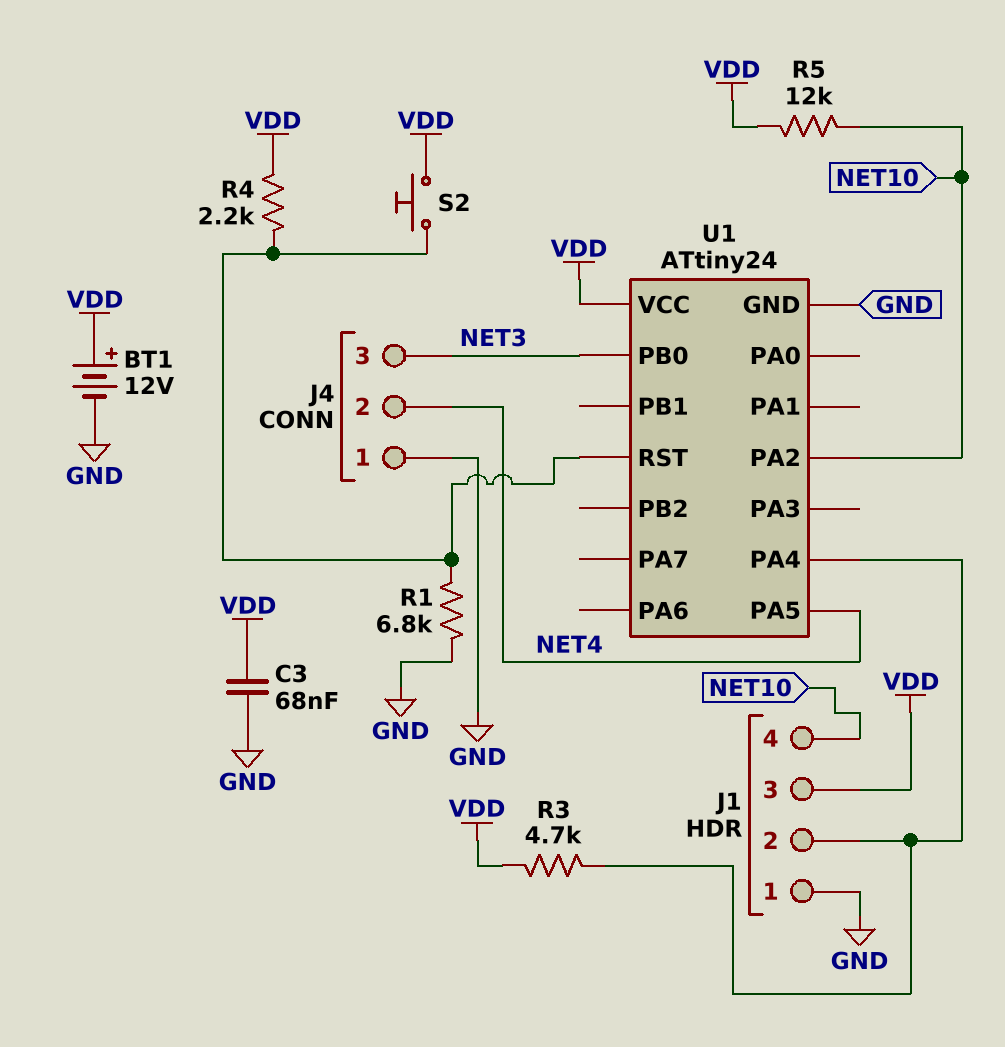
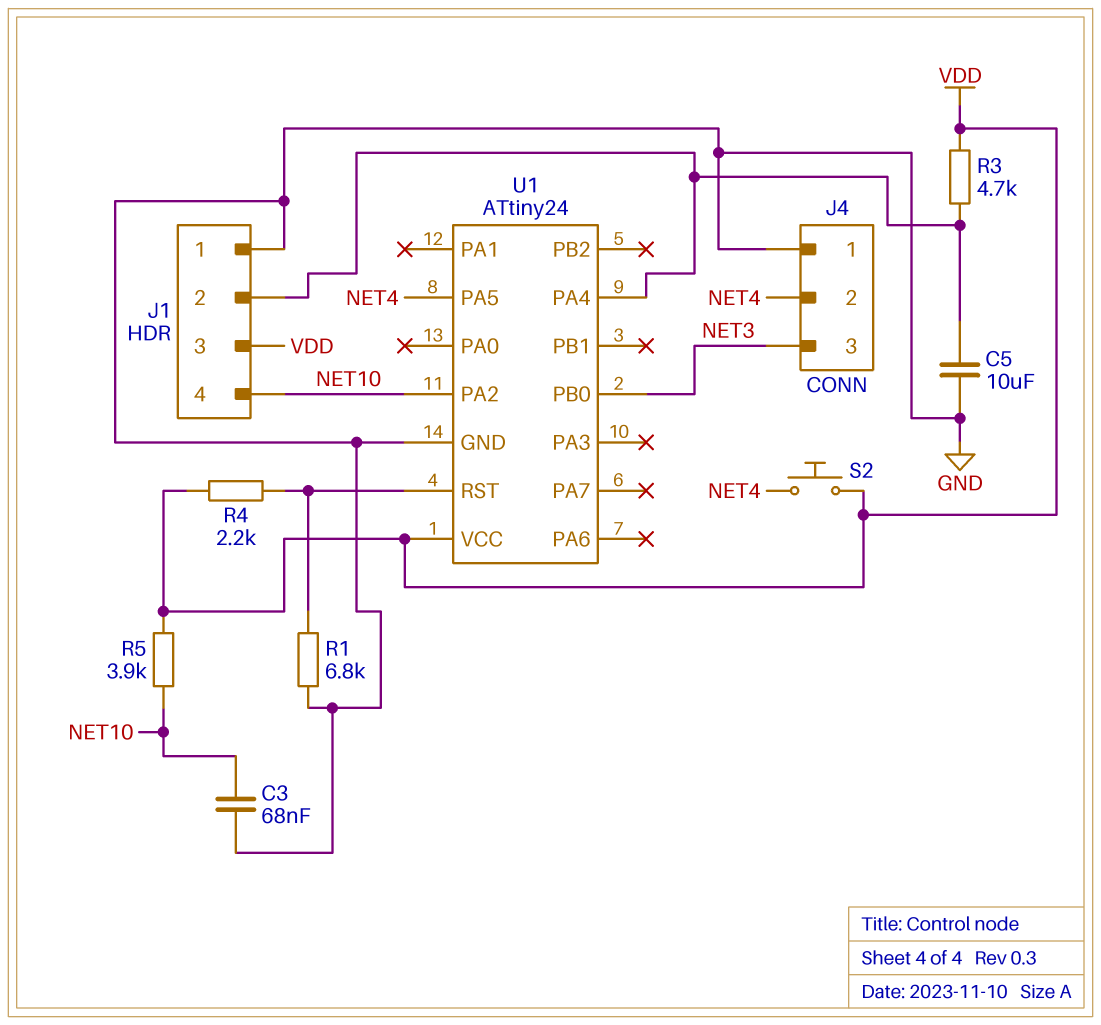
BT1: 12V (plus VDD, minus GND) -> none
C3: 68nF (GND, VDD) -> 68nF (GND, NET10)
C5: none -> 10uF (GND, J1/2)
R5: 12k (NET10, VDD) -> 3.9k (NET10, VDD)
S2: button (U1/RST, VDD) -> button (NET4, VDD)

